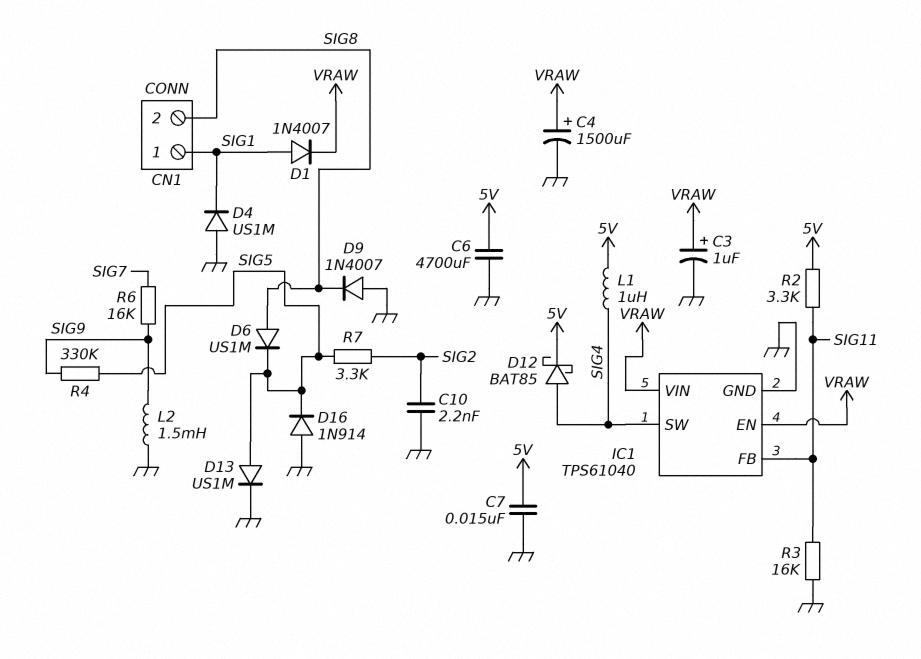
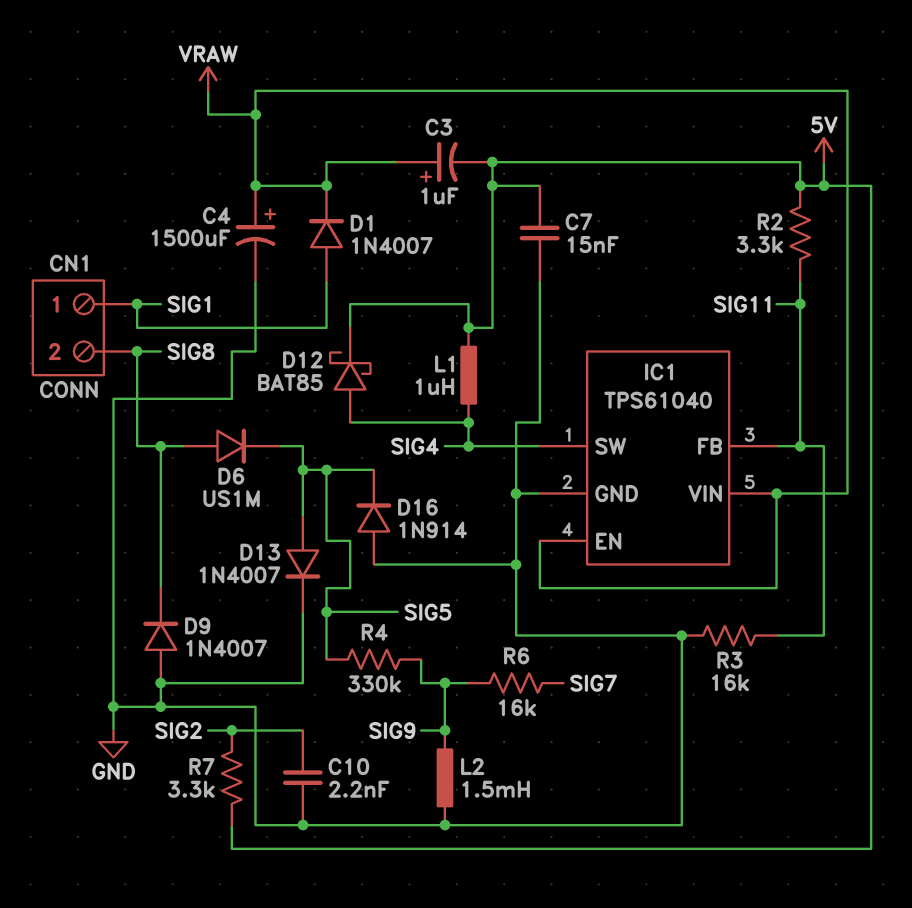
C3: 1uF (plus VRAW, minus GND) -> 1uF (plus VRAW, minus 5V)
C6: 4700uF (5V, GND) -> none
D4: diode US1M (A GND, K SIG1) -> none
D13: diode US1M (A SIG5, K GND) -> diode 1N4007 (A SIG5, K GND)
R7: 3.3k (SIG2, SIG5) -> 3.3k (5V, SIG2)

